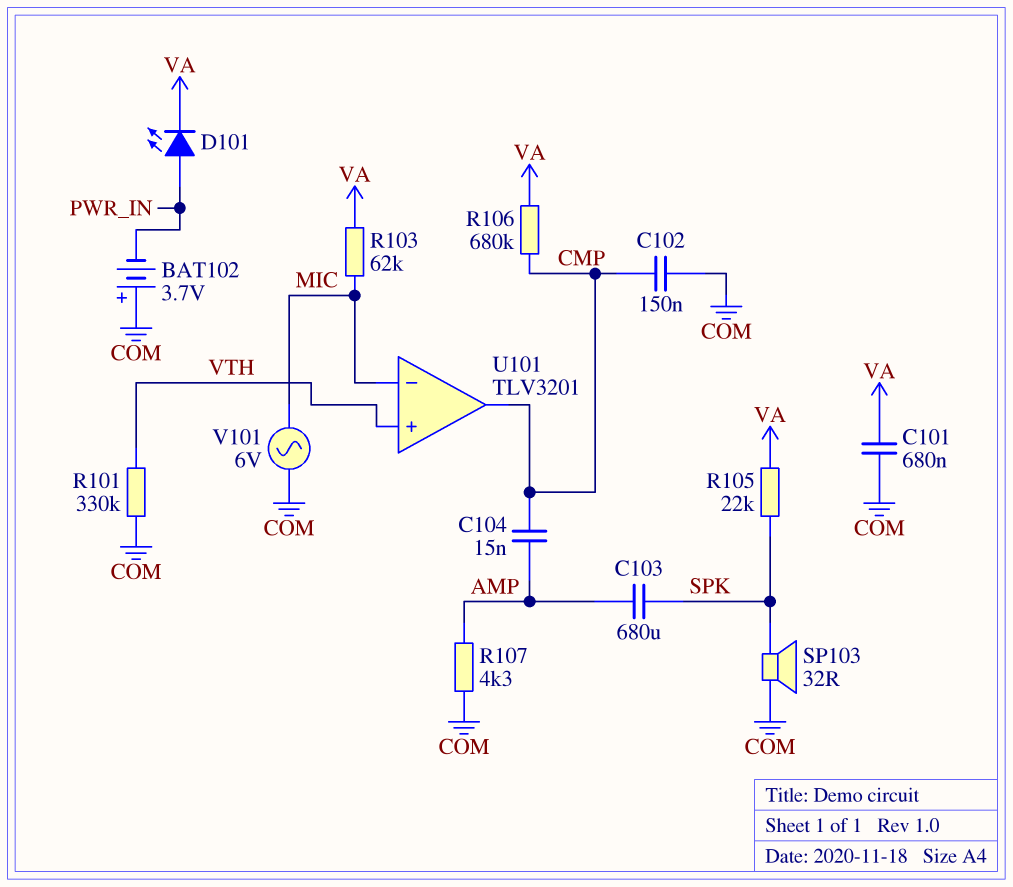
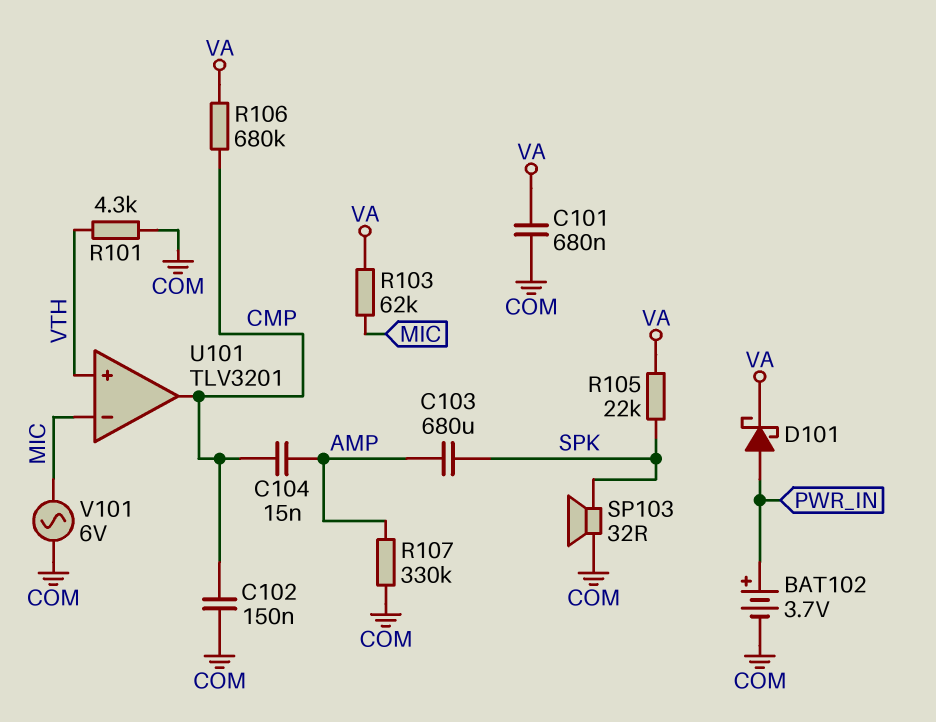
BAT102: 3.7V (plus COM, minus PWR_IN) -> 3.7V (plus PWR_IN, minus COM)
D101: LED (A PWR_IN, K VA) -> schottky (A PWR_IN, K VA)
R101: 330k (COM, VTH) -> 4.3k (COM, VTH)
R107: 4.3k (AMP, COM) -> 330k (AMP, COM)

